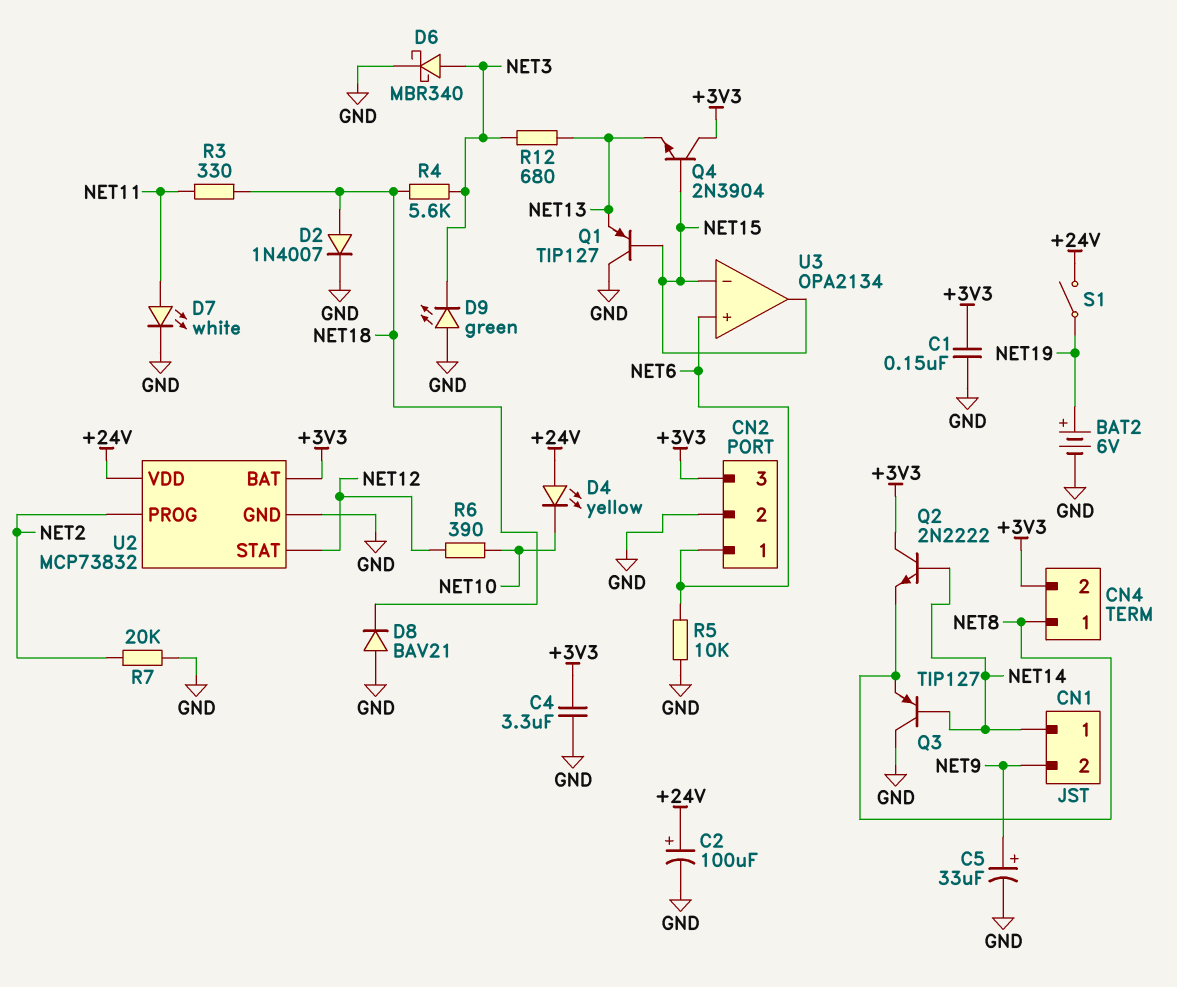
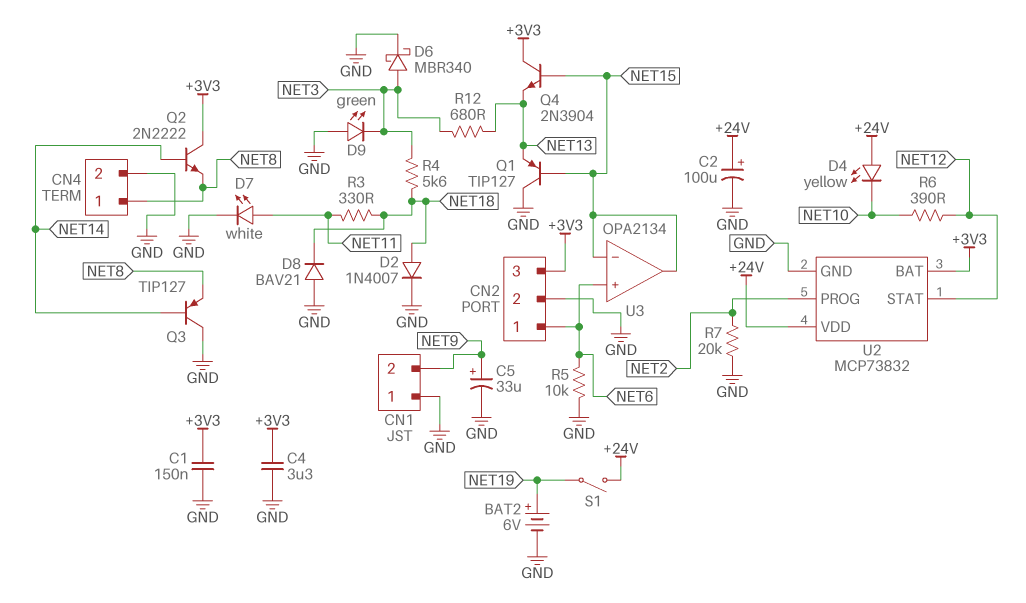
CN1 pin 1: NET14 -> GND
CN4 pin 2: +3V3 -> GND

